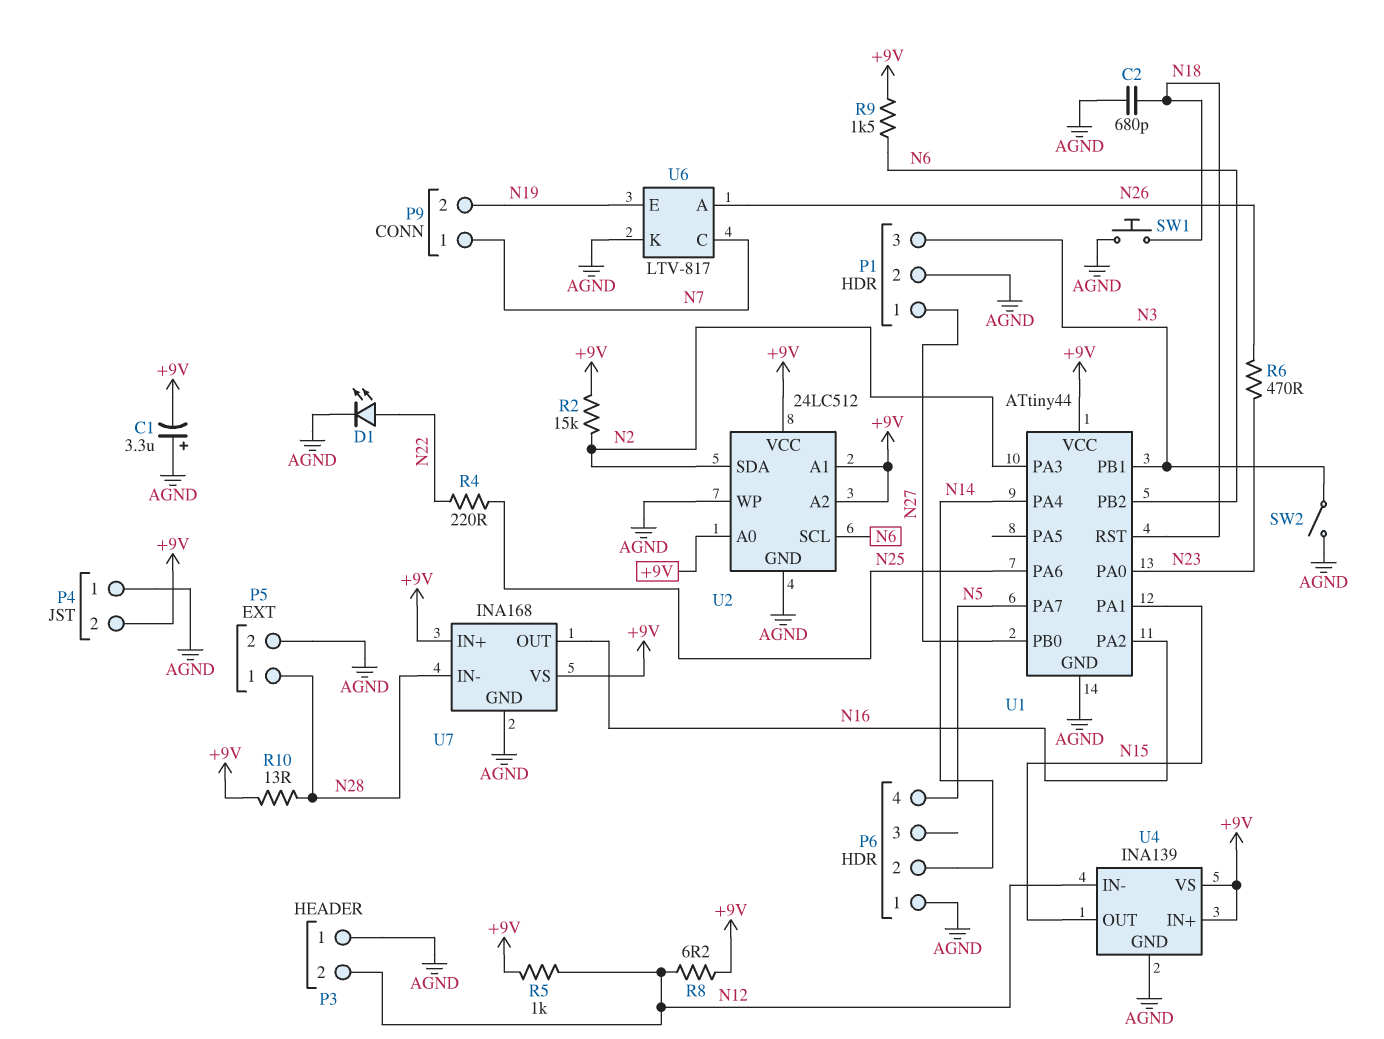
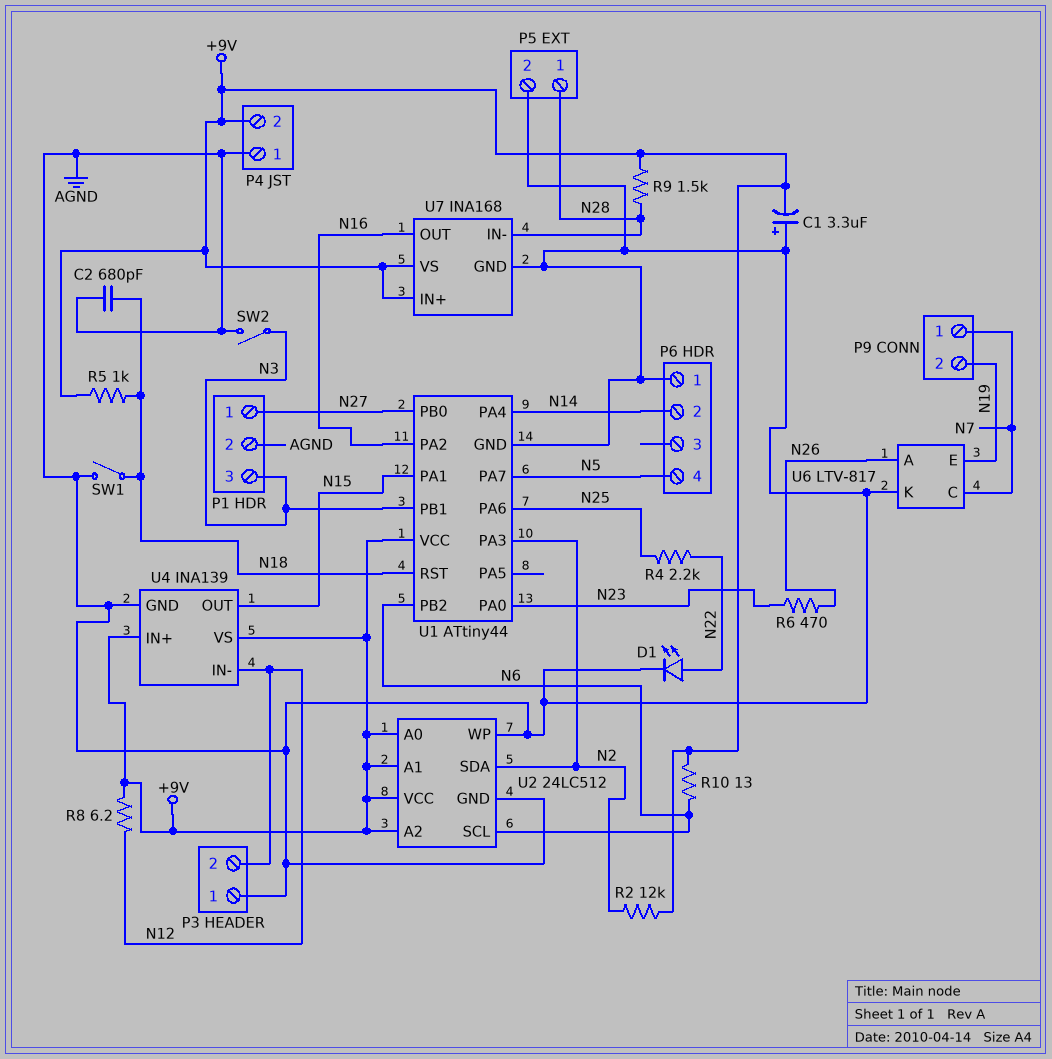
R2: 15k (+9V, N2) -> 12k (+9V, N2)
R4: 220 (N22, N25) -> 2.2k (N22, N25)
R5: 1k (+9V, N12) -> 1k (+9V, N18)
R9: 1.5k (+9V, N6) -> 1.5k (+9V, N28)
R10: 13 (+9V, N28) -> 13 (+9V, N6)
SW1: button (AGND, N18) -> switch (AGND, N18)

